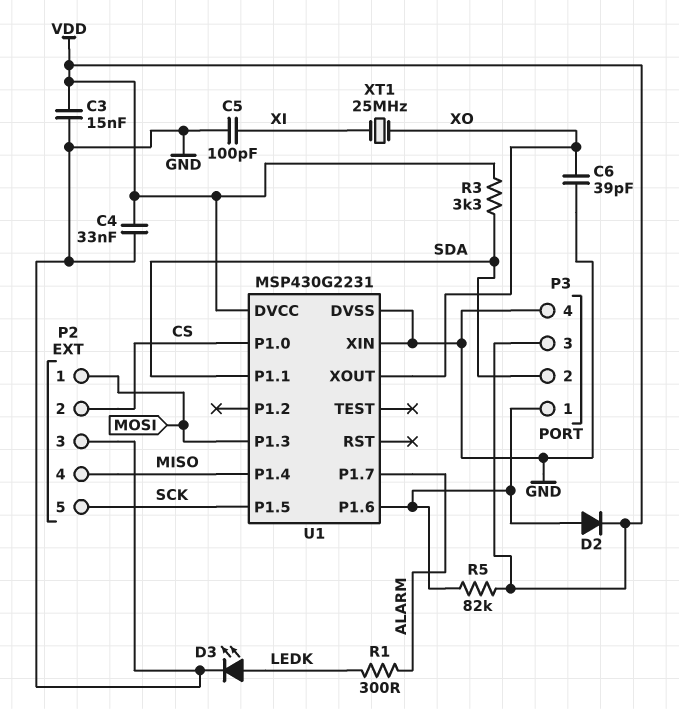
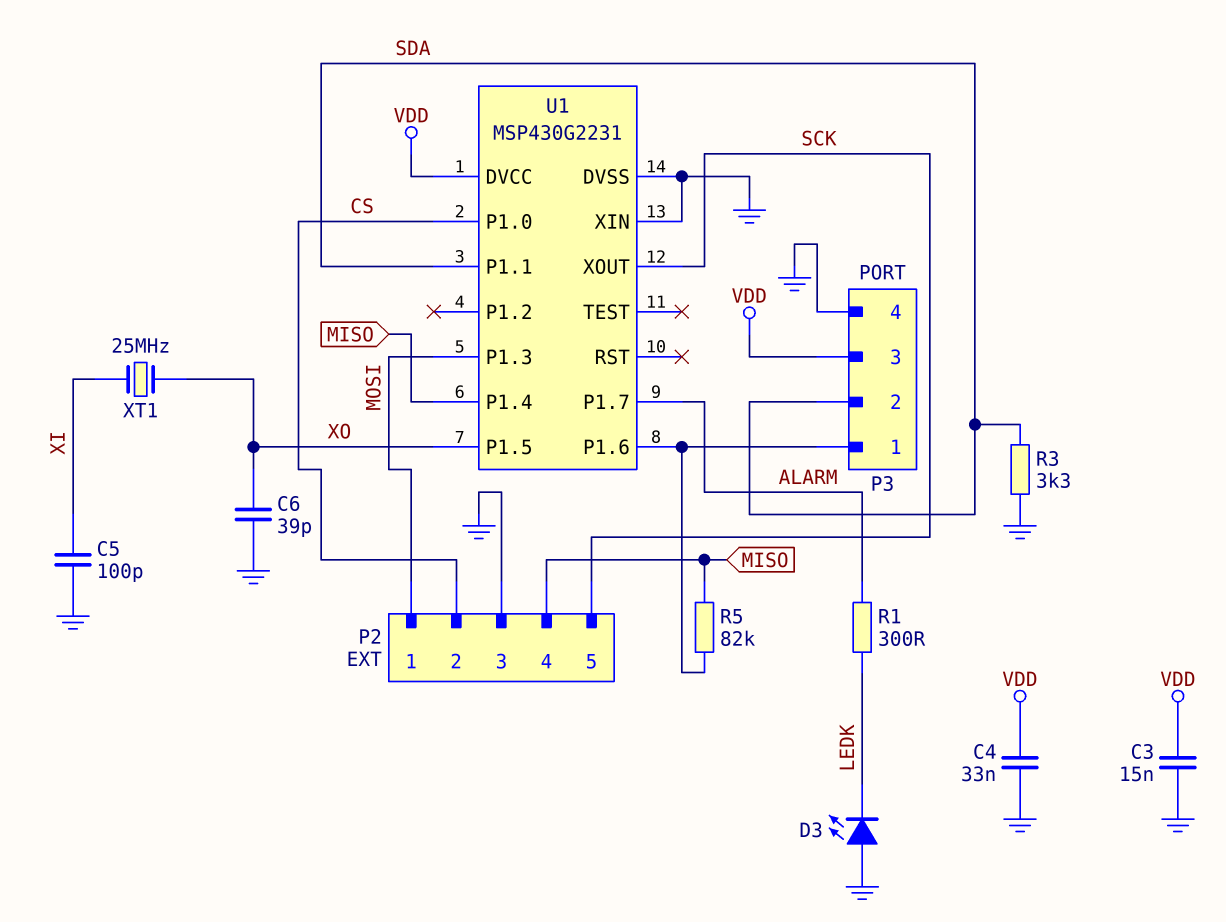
D2: diode (A P3/1, K VDD) -> none
D3: LED (A LEDK, K GND) -> LED (A GND, K LEDK)
R3: 3.3k (SDA, VDD) -> 3.3k (GND, SDA)
R5: 82k (P3/1, VDD) -> 82k (MISO, P3/1)
U1 pin P1.5: SCK -> XO
U1 pin XOUT: XO -> SCK

